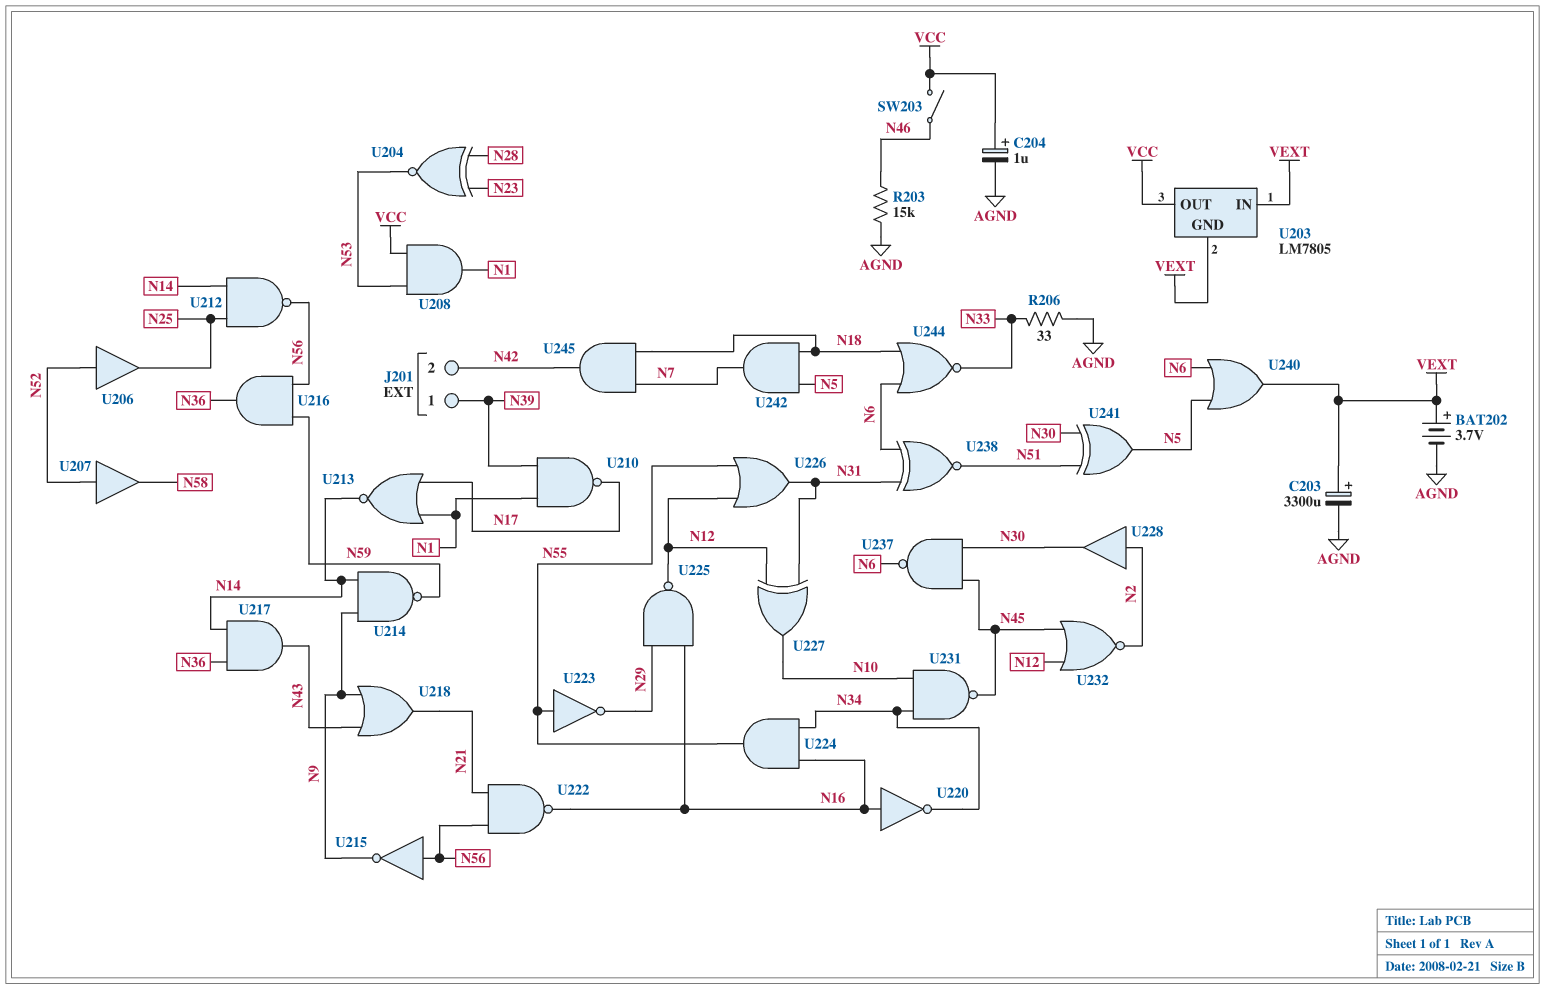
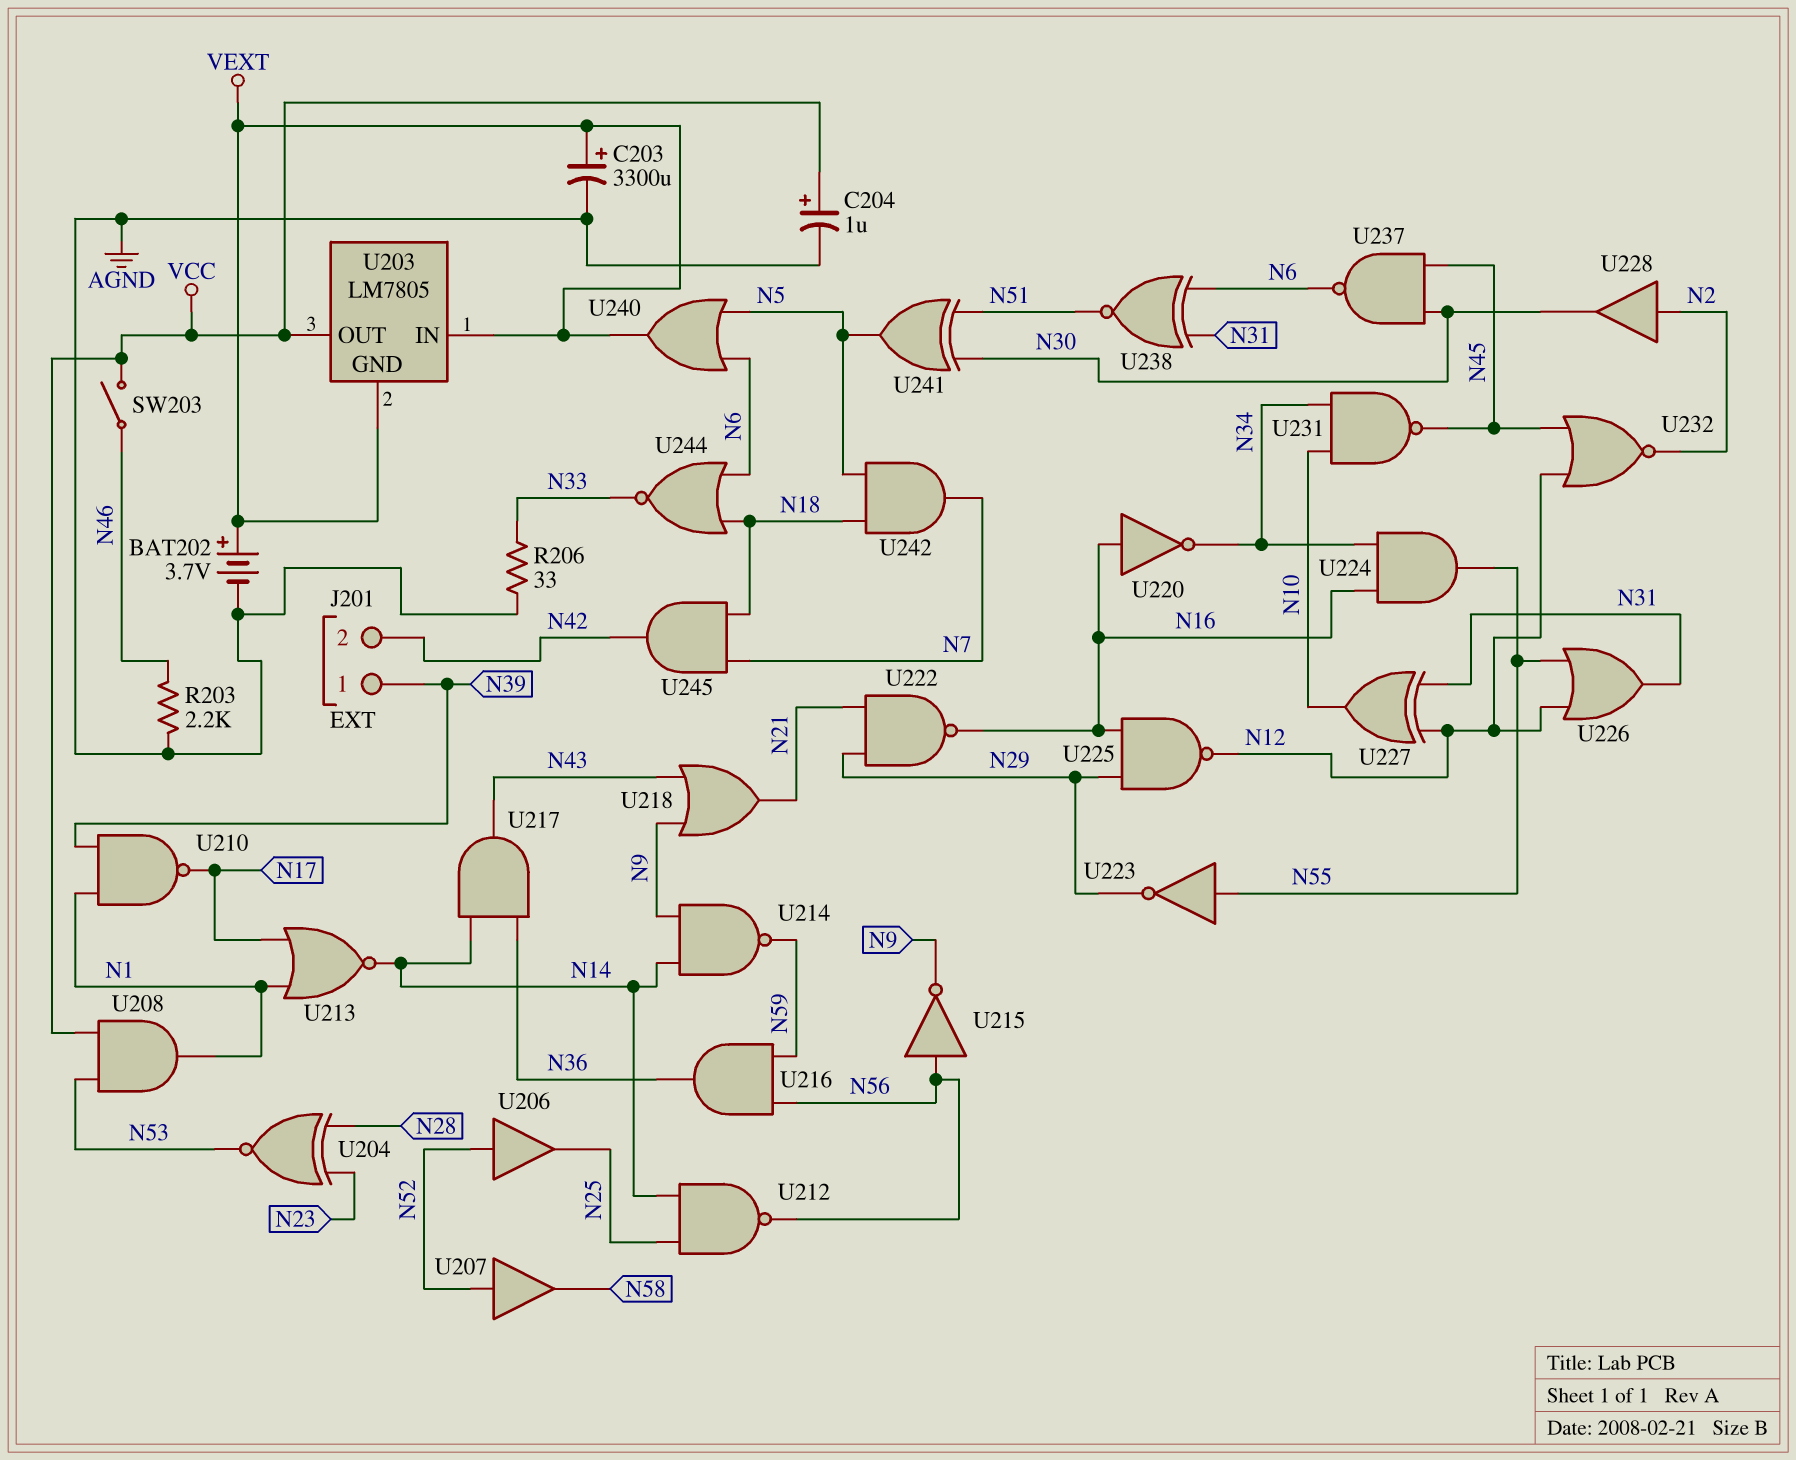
R203: 15k (AGND, N46) -> 2.2k (AGND, N46)
U222: NAND (in N21, in N56, out N16) -> NAND (in N21, in N29, out N16)

